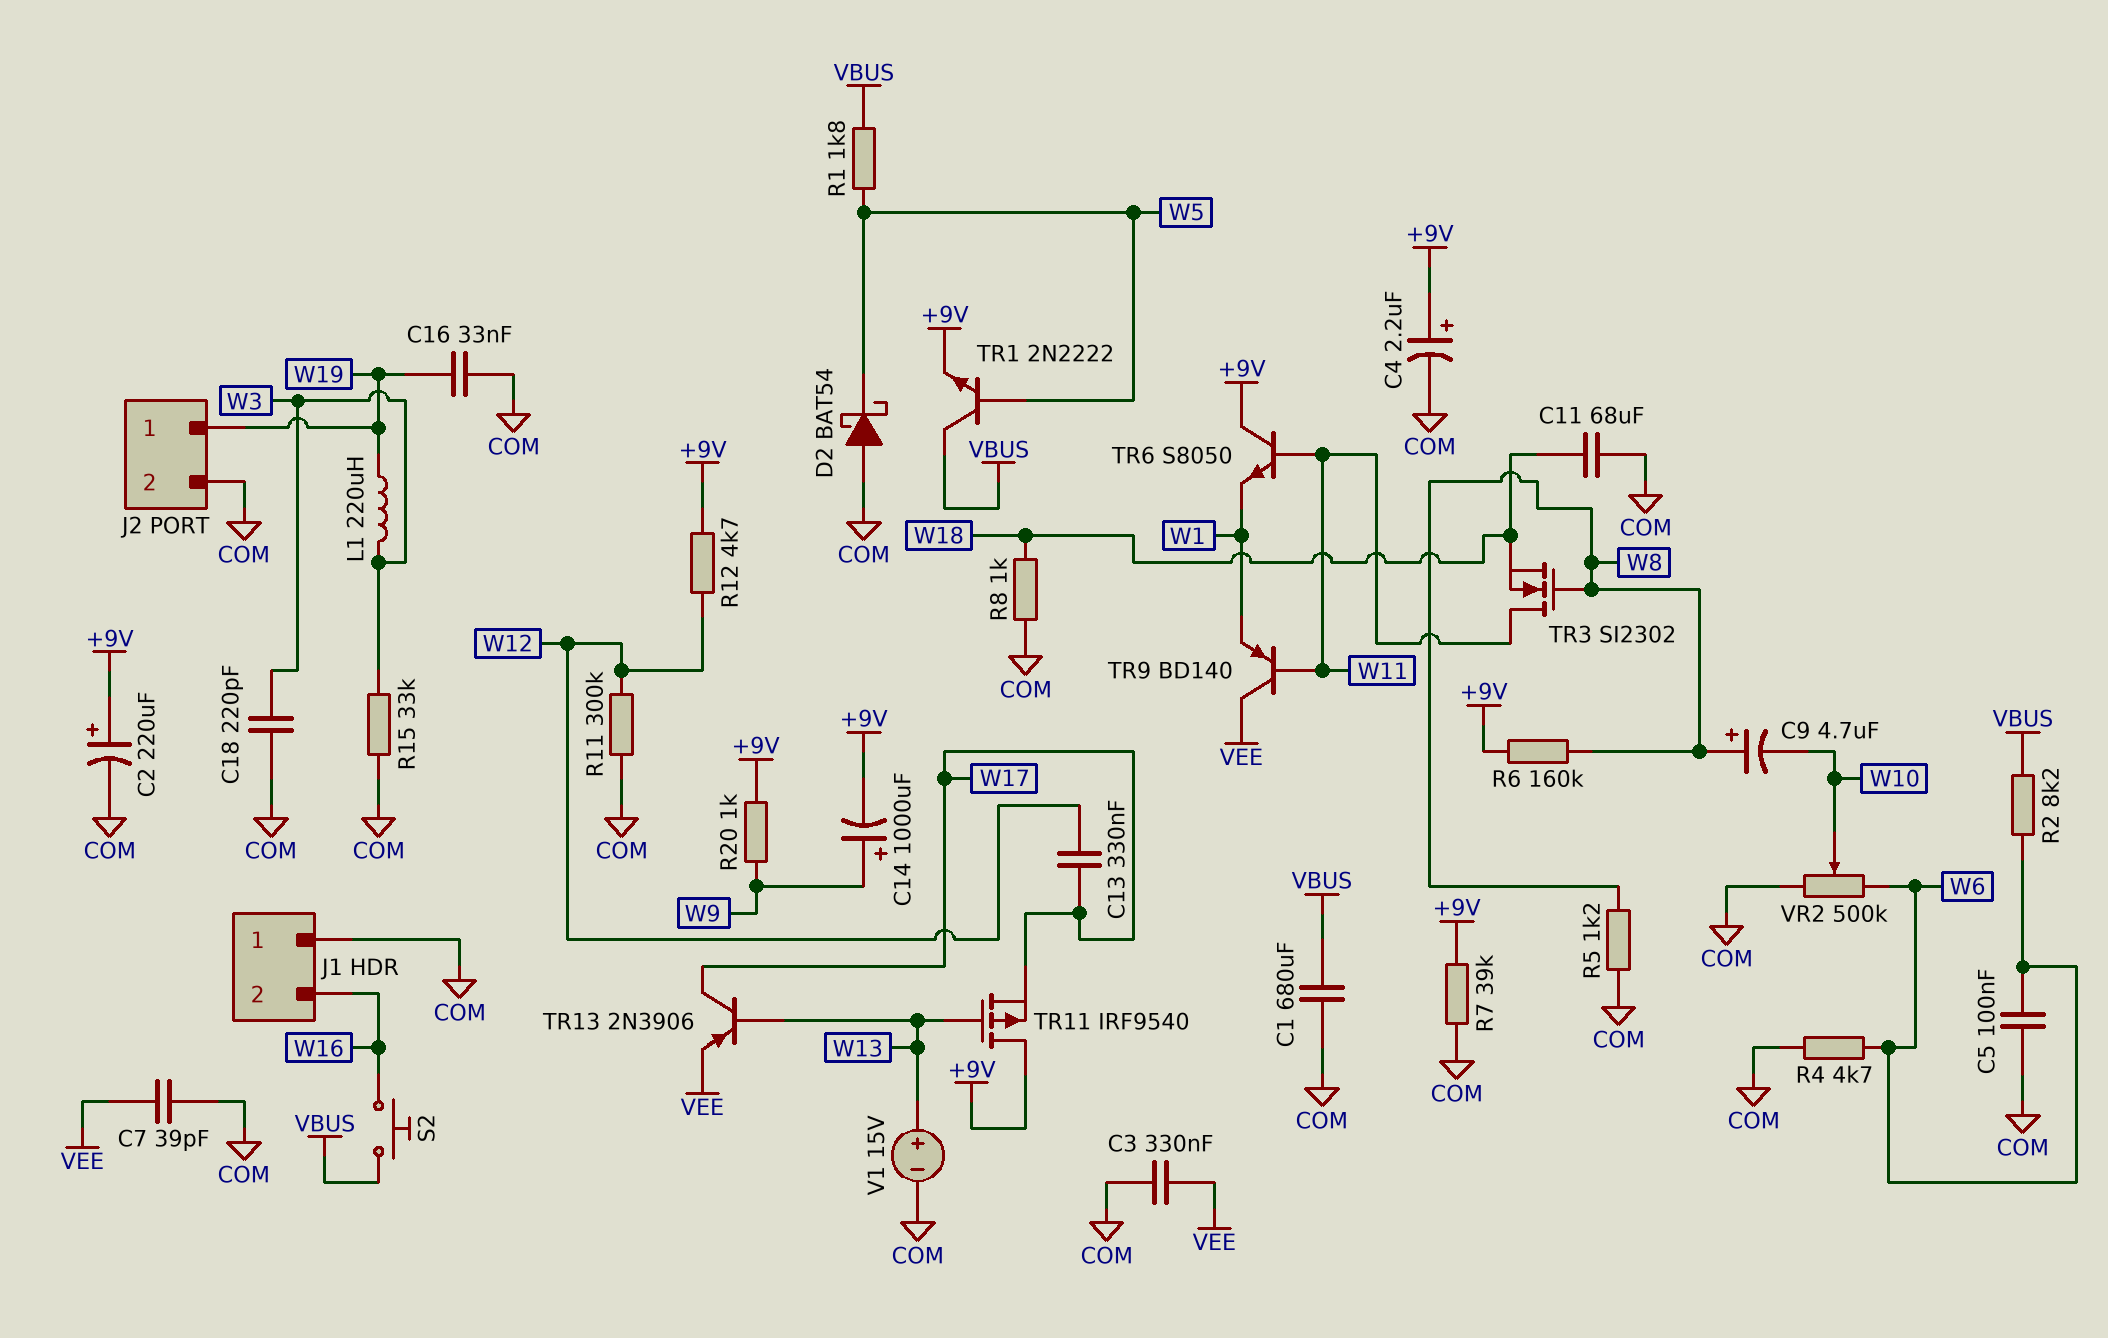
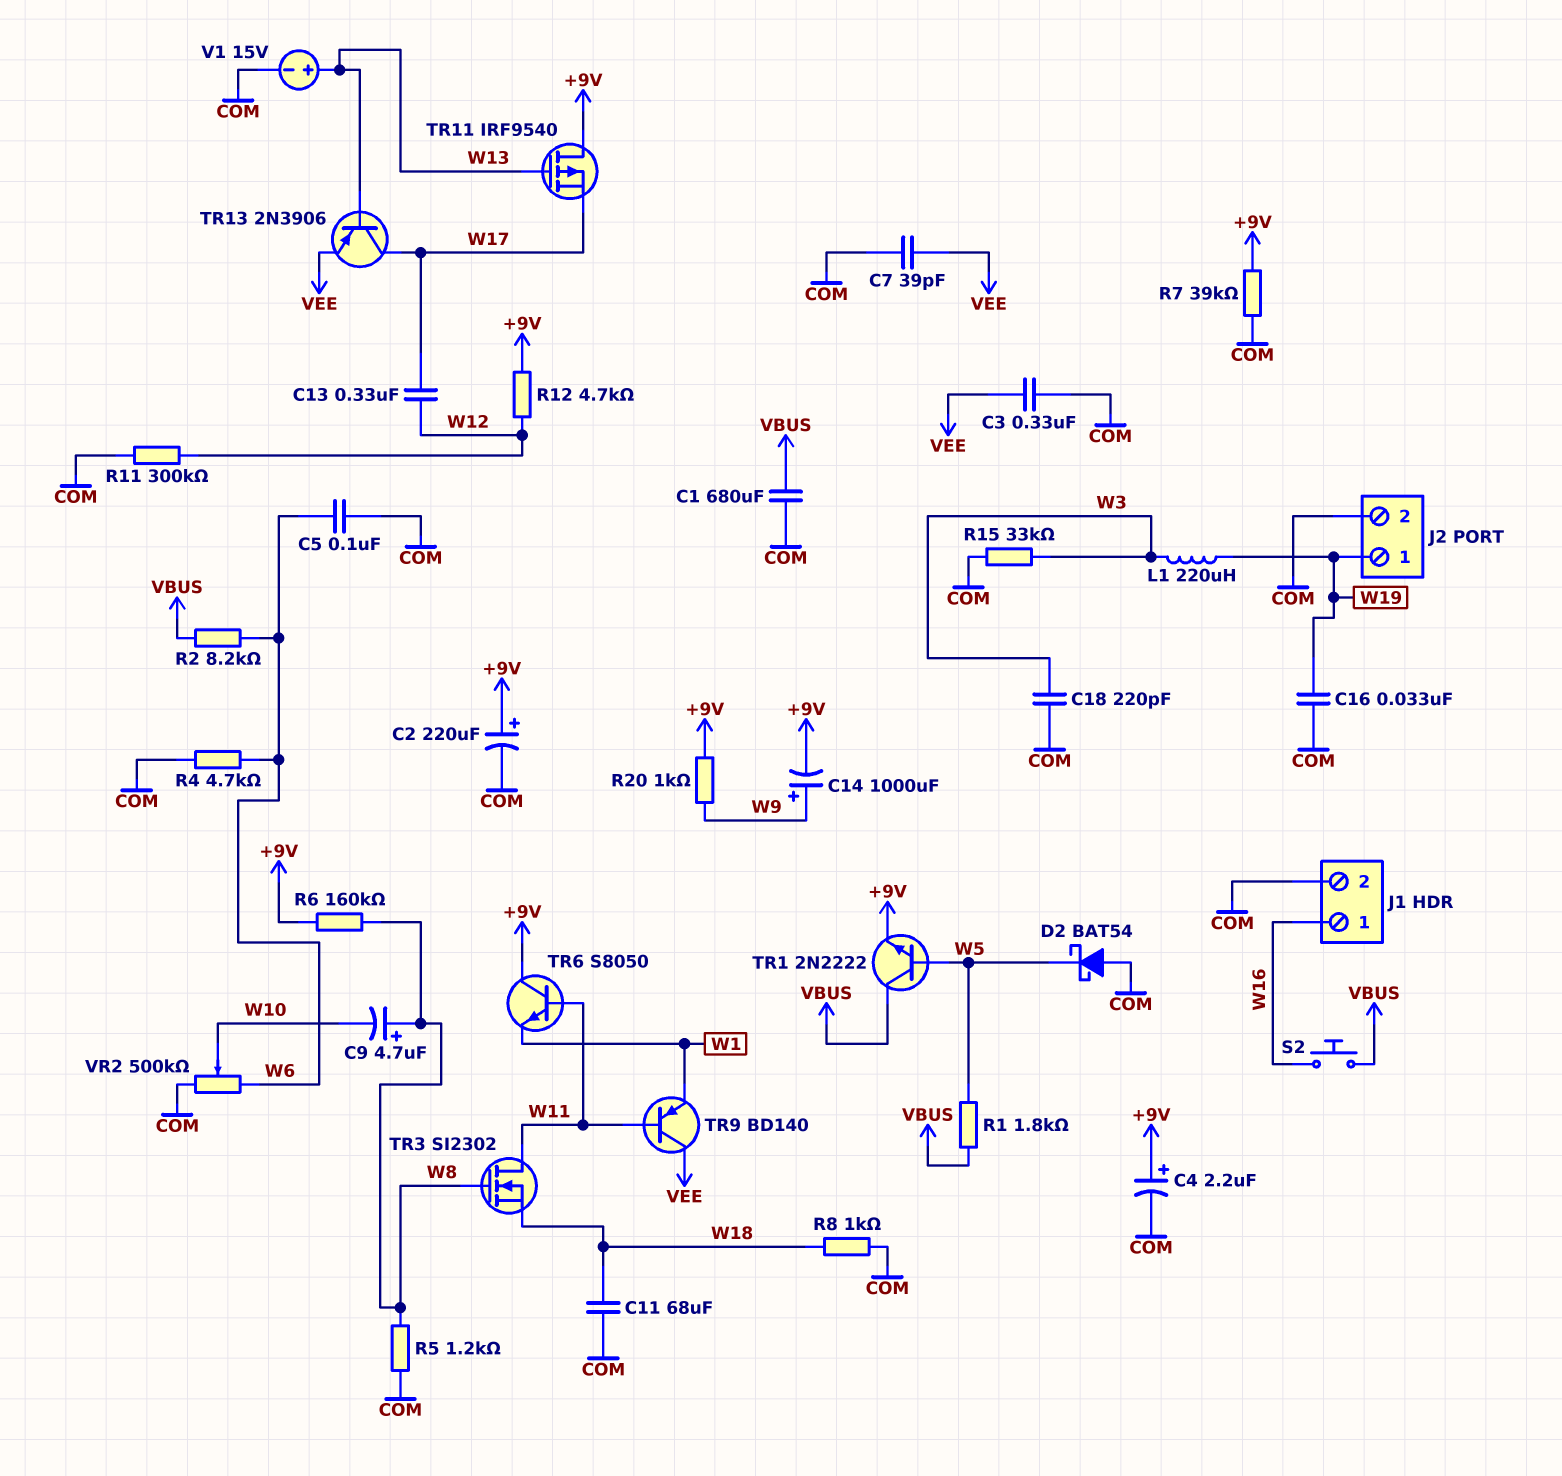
J1 pin 1: COM -> W16
J1 pin 2: W16 -> COM

